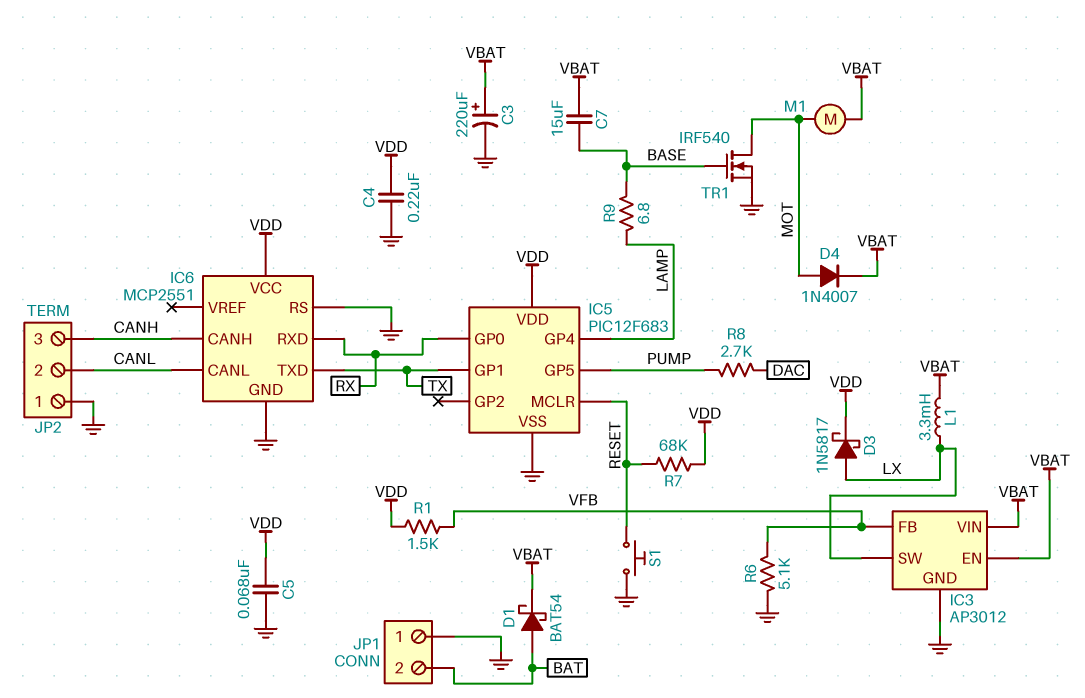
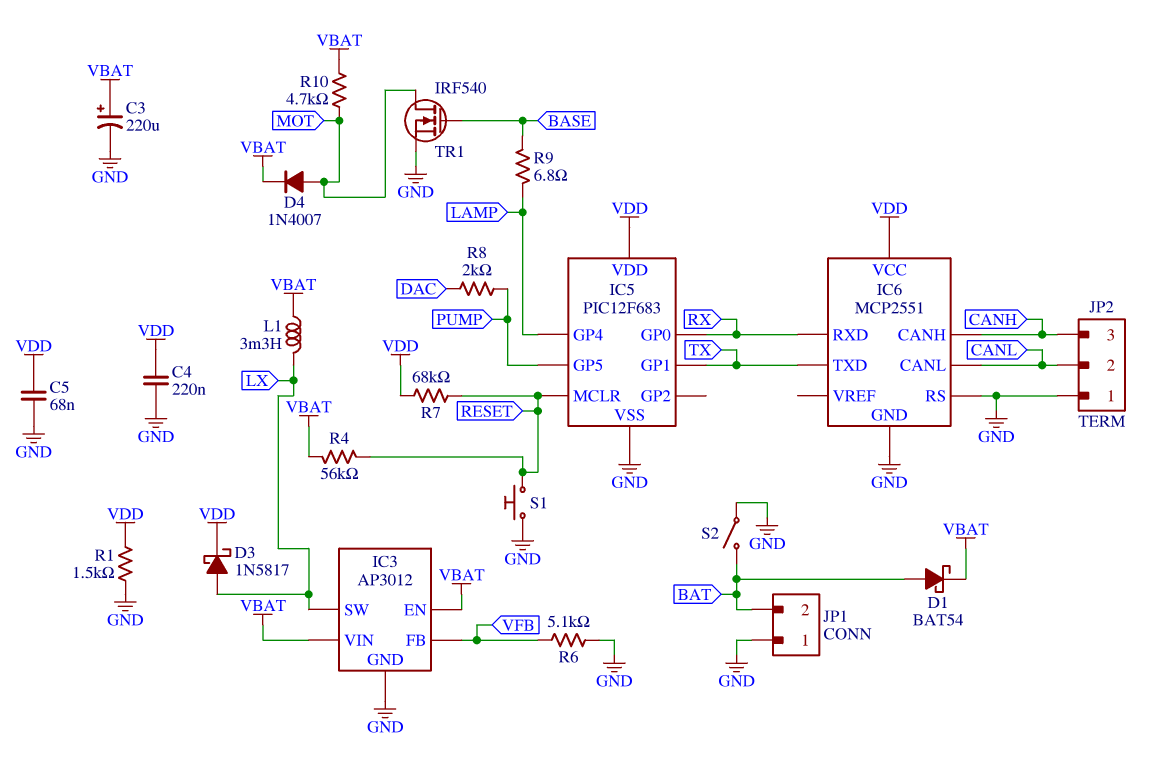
C7: 15uF (BASE, VBAT) -> none
M1: motor (MOT, VBAT) -> none
R1: 1.5k (VDD, VFB) -> 1.5k (GND, VDD)
R4: none -> 56k (RESET, VBAT)
R8: 2.7k (DAC, PUMP) -> 2k (DAC, PUMP)
R10: none -> 4.7k (MOT, VBAT)
S2: none -> switch (BAT, GND)

